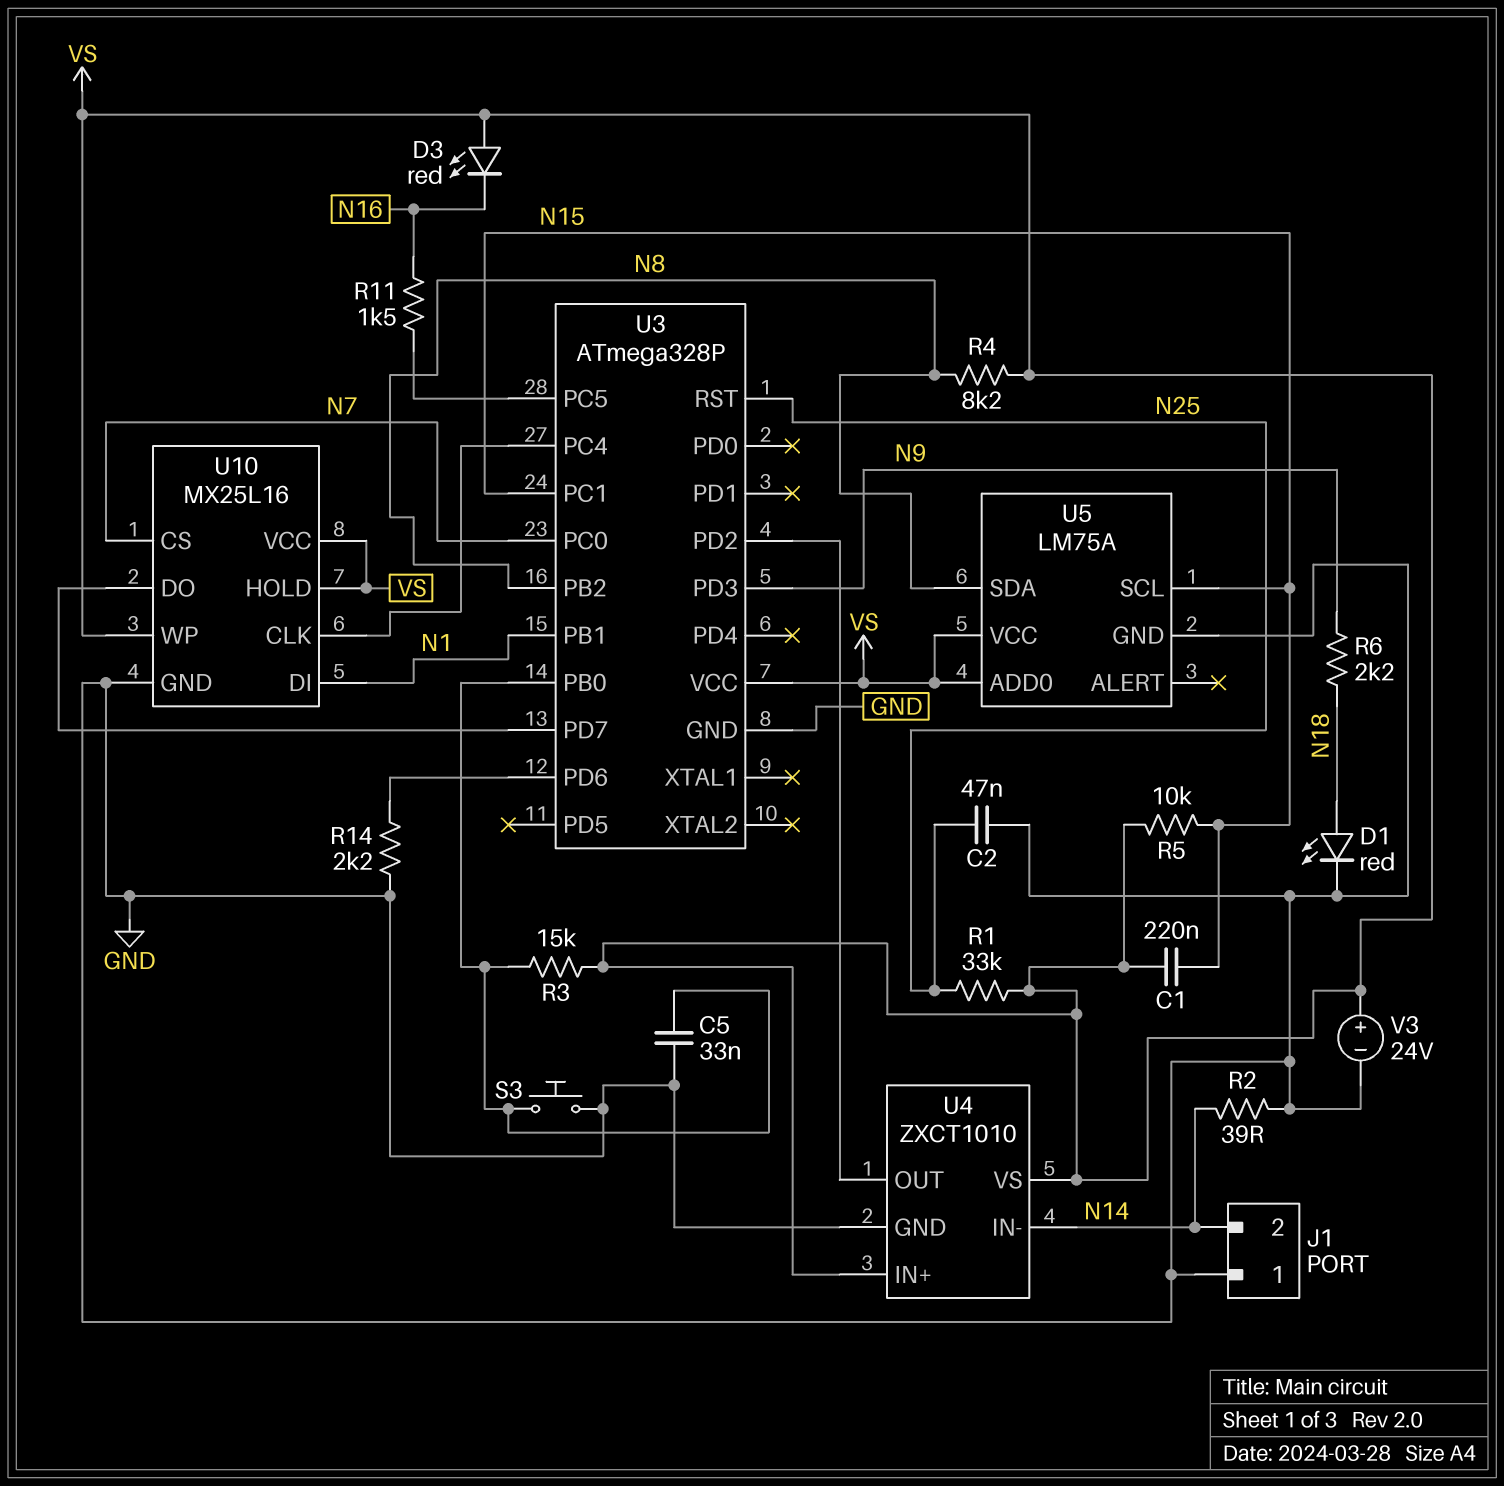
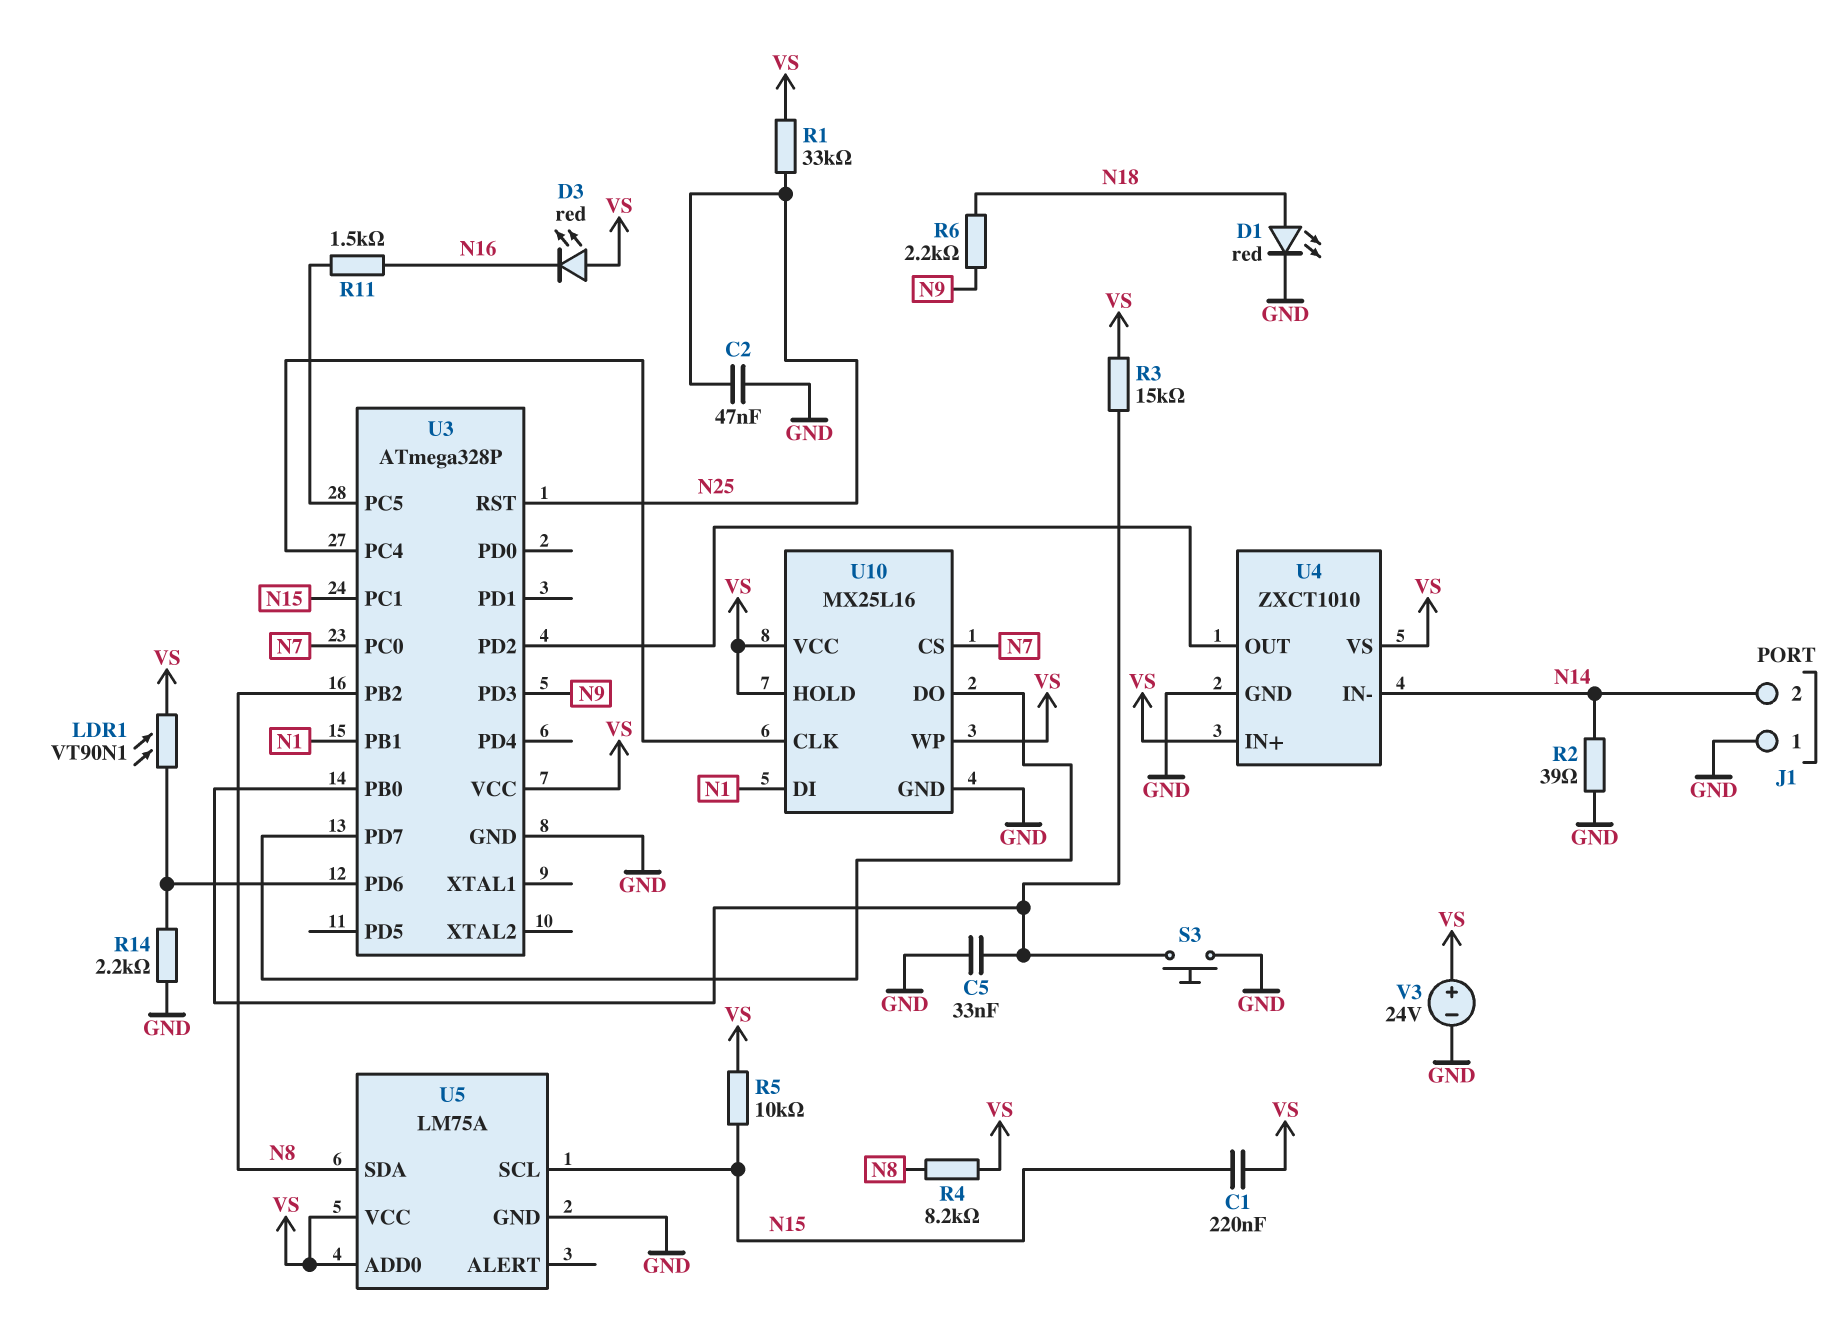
LDR1: none -> VT90N1 (U3/PD6, VS)

